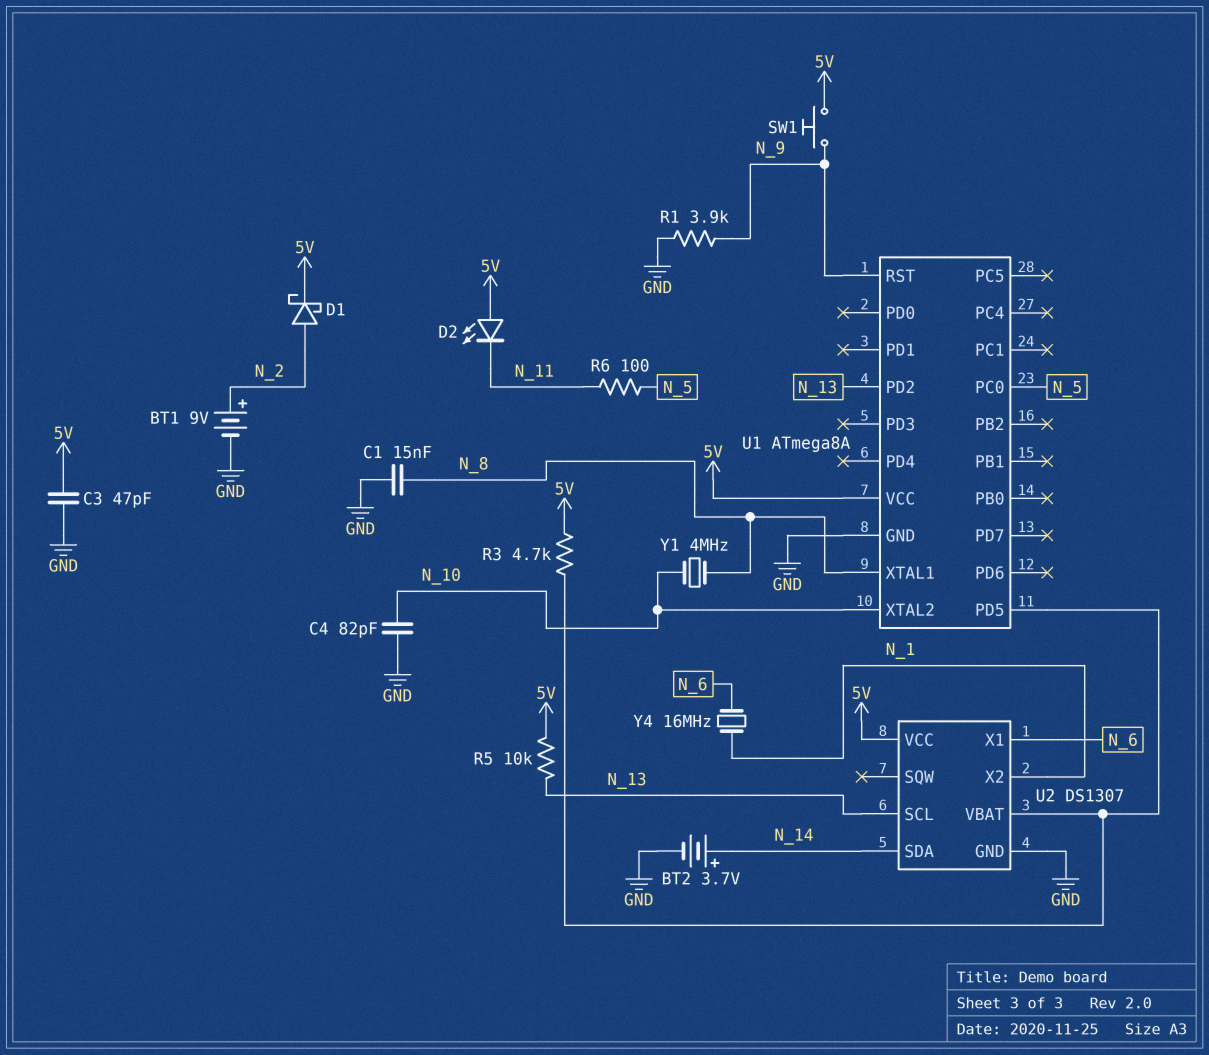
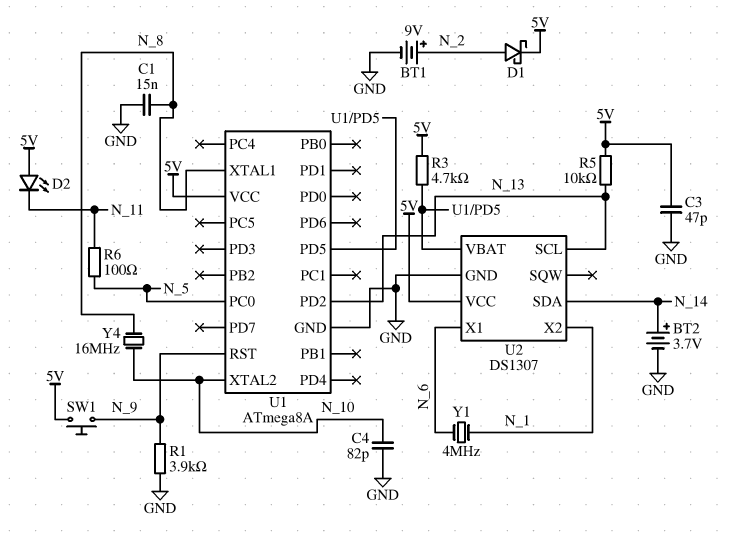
Y1: 4MHz (N_8, N_10) -> 4MHz (N_1, N_6)
Y4: 16MHz (N_1, N_6) -> 16MHz (N_8, N_10)

